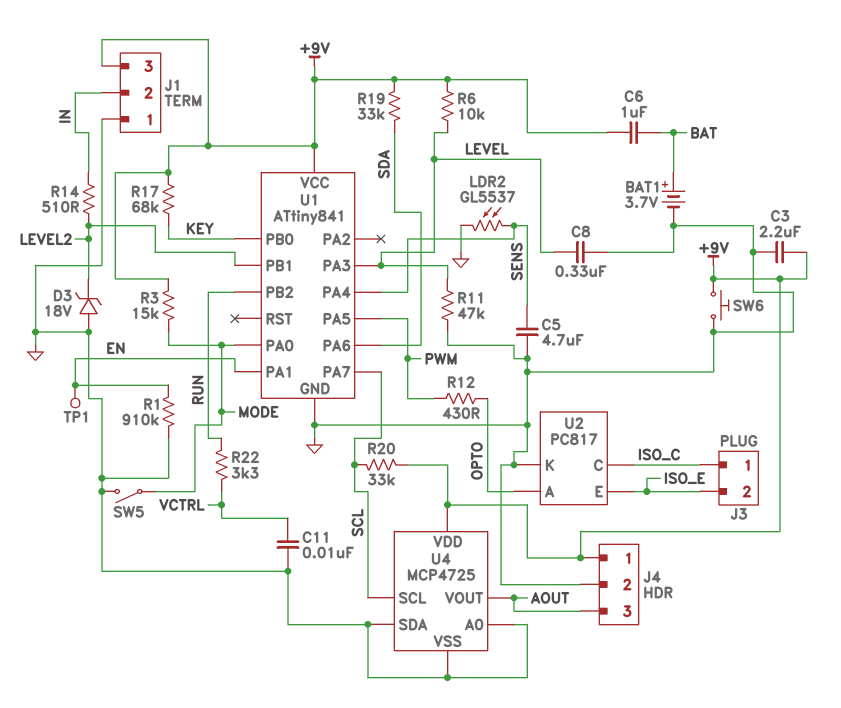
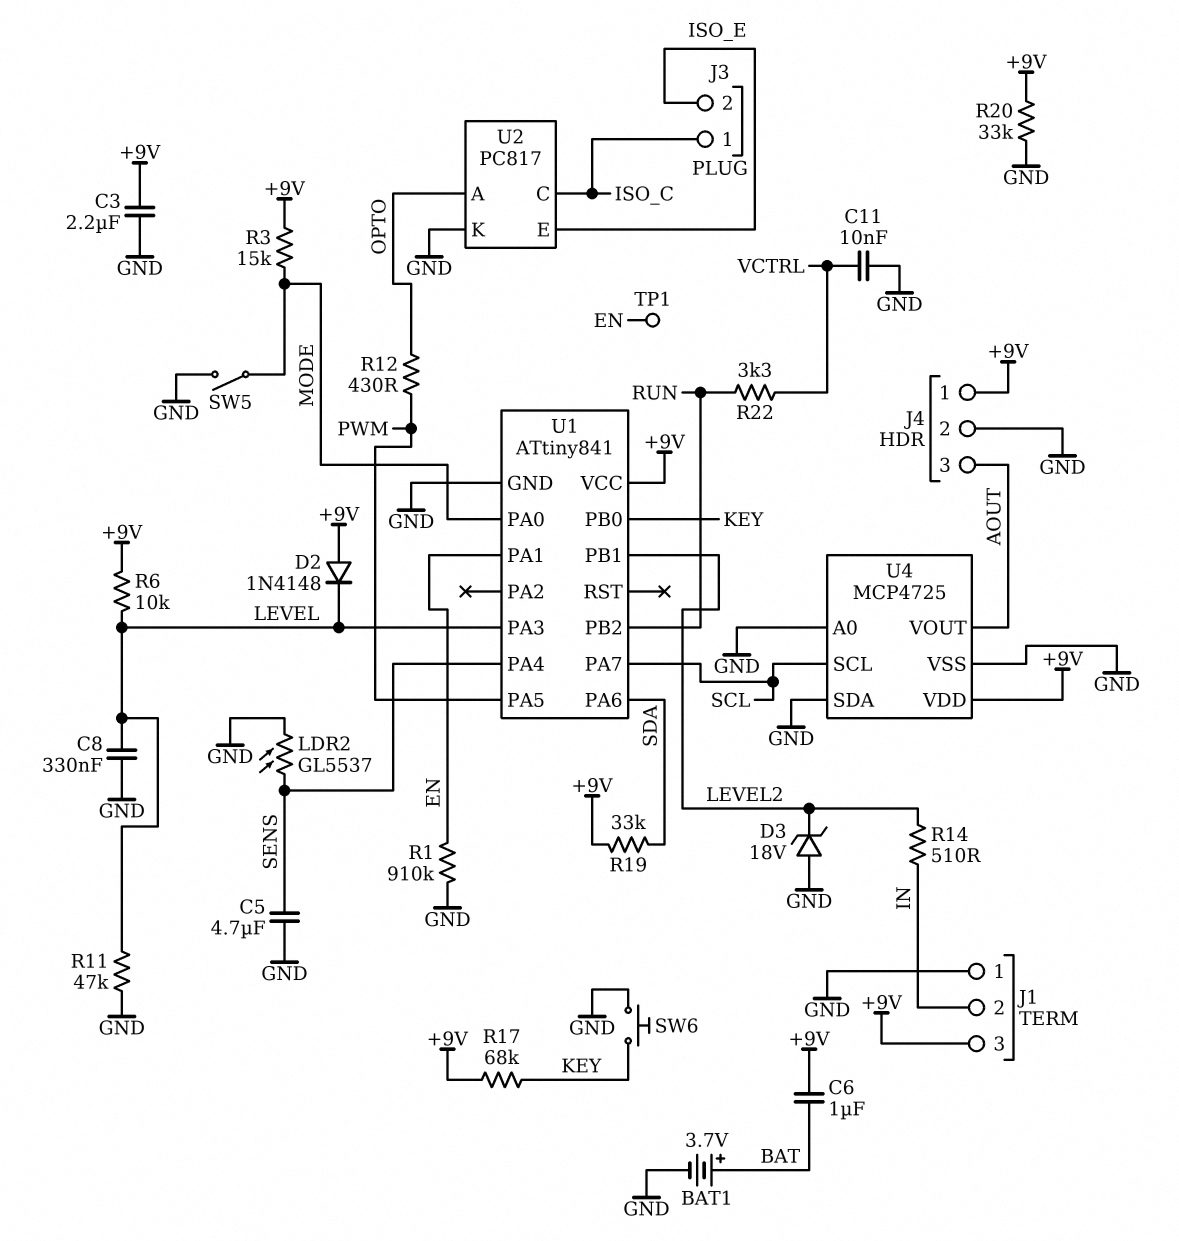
D2: none -> diode 1N4148 (A +9V, K LEVEL)
R20: 33k (+9V, SCL) -> 33k (+9V, GND)
SW6: button (+9V, GND) -> button (GND, KEY)

